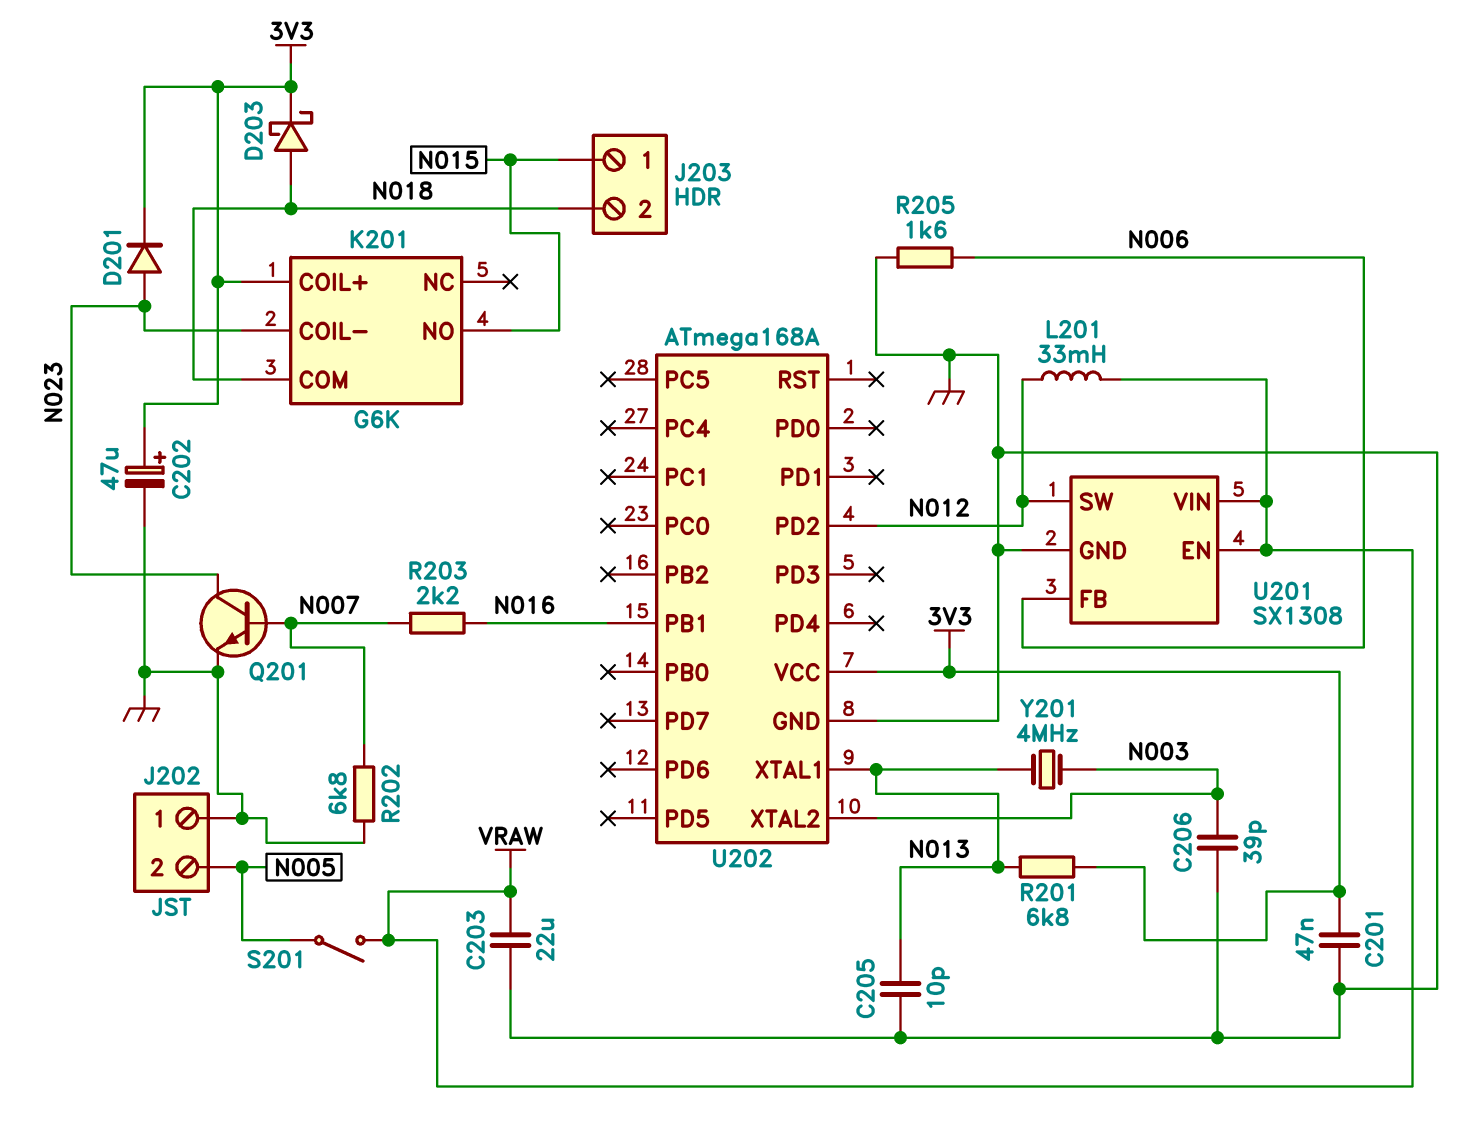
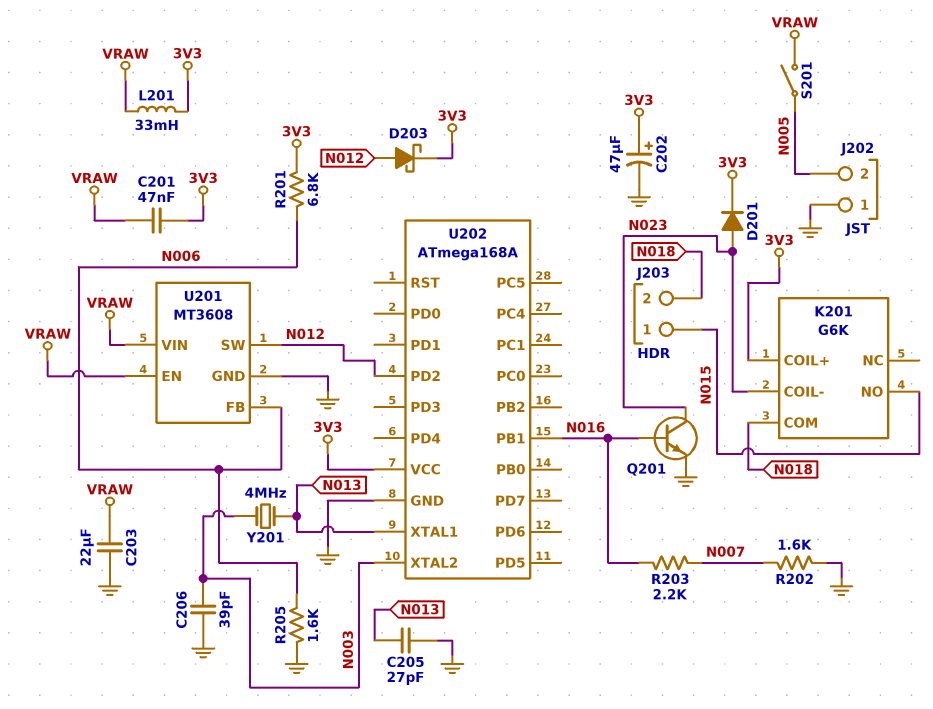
C201: 47nF (3V3, GND) -> 47nF (3V3, VRAW)
C205: 10pF (GND, N013) -> 27pF (GND, N013)
D203: schottky (A N018, K 3V3) -> schottky (A N012, K 3V3)
L201: 33mH (N012, VRAW) -> 33mH (3V3, VRAW)
Q201: NPN (B N007, C N023, E GND) -> NPN (B N016, C N023, E GND)
R201: 6.8k (3V3, N013) -> 6.8k (3V3, N006)
R202: 6.8k (GND, N007) -> 1.6k (GND, N007)
U201: SX1308 -> MT3608

